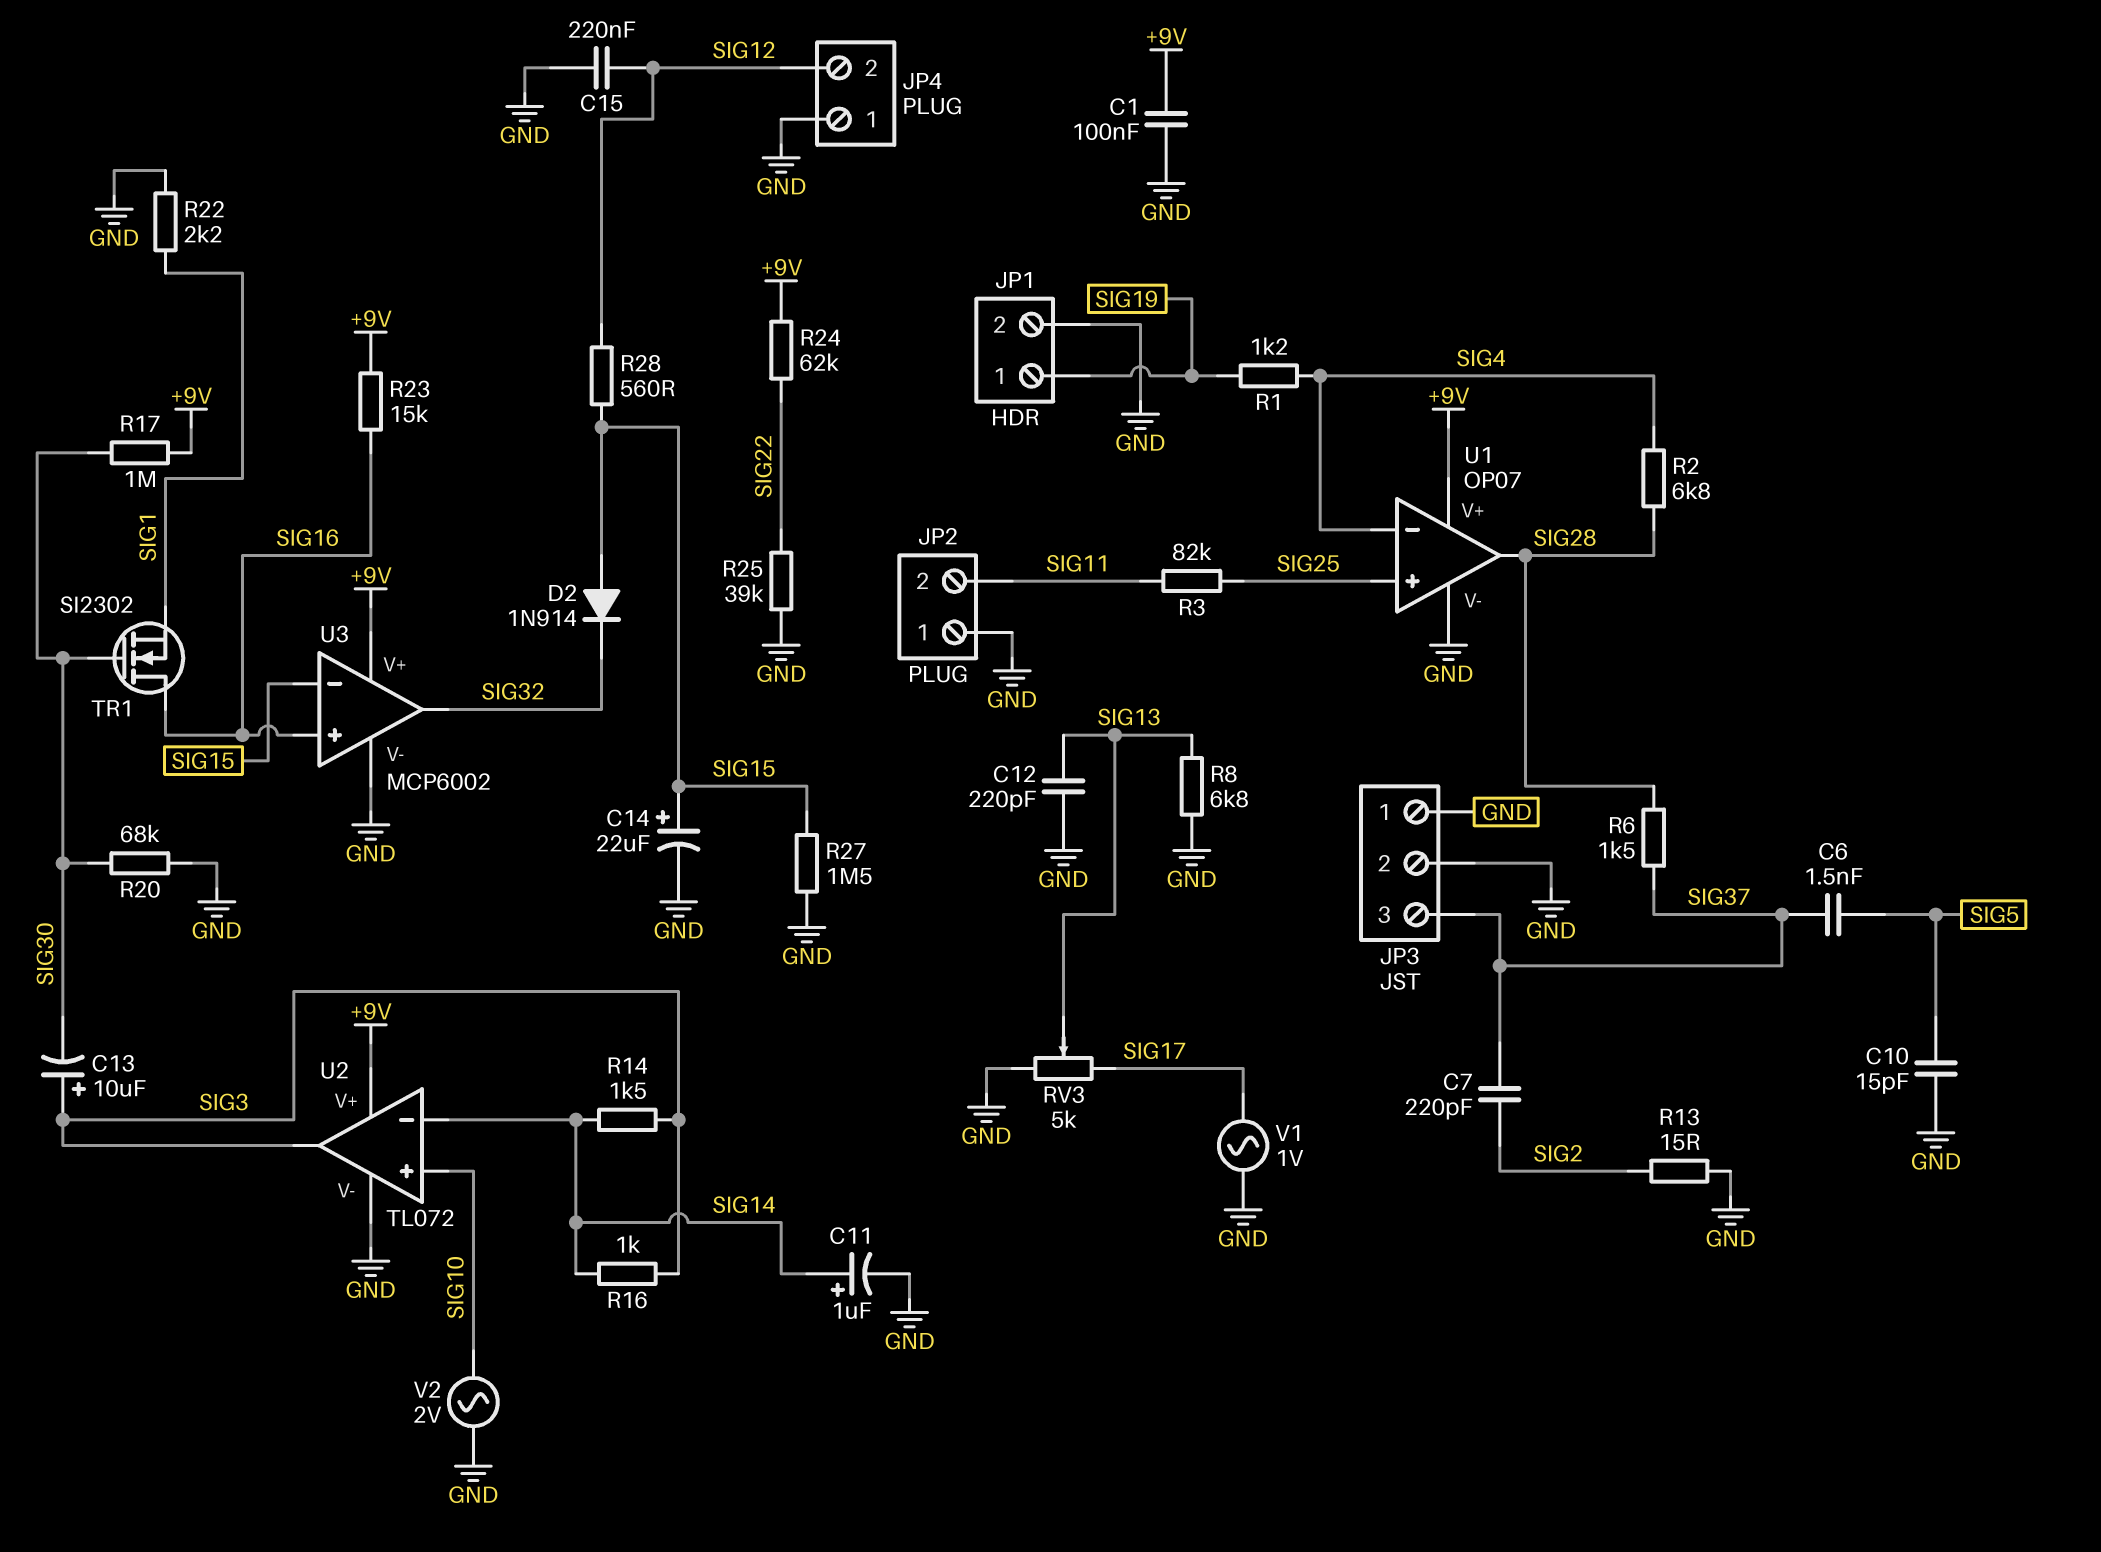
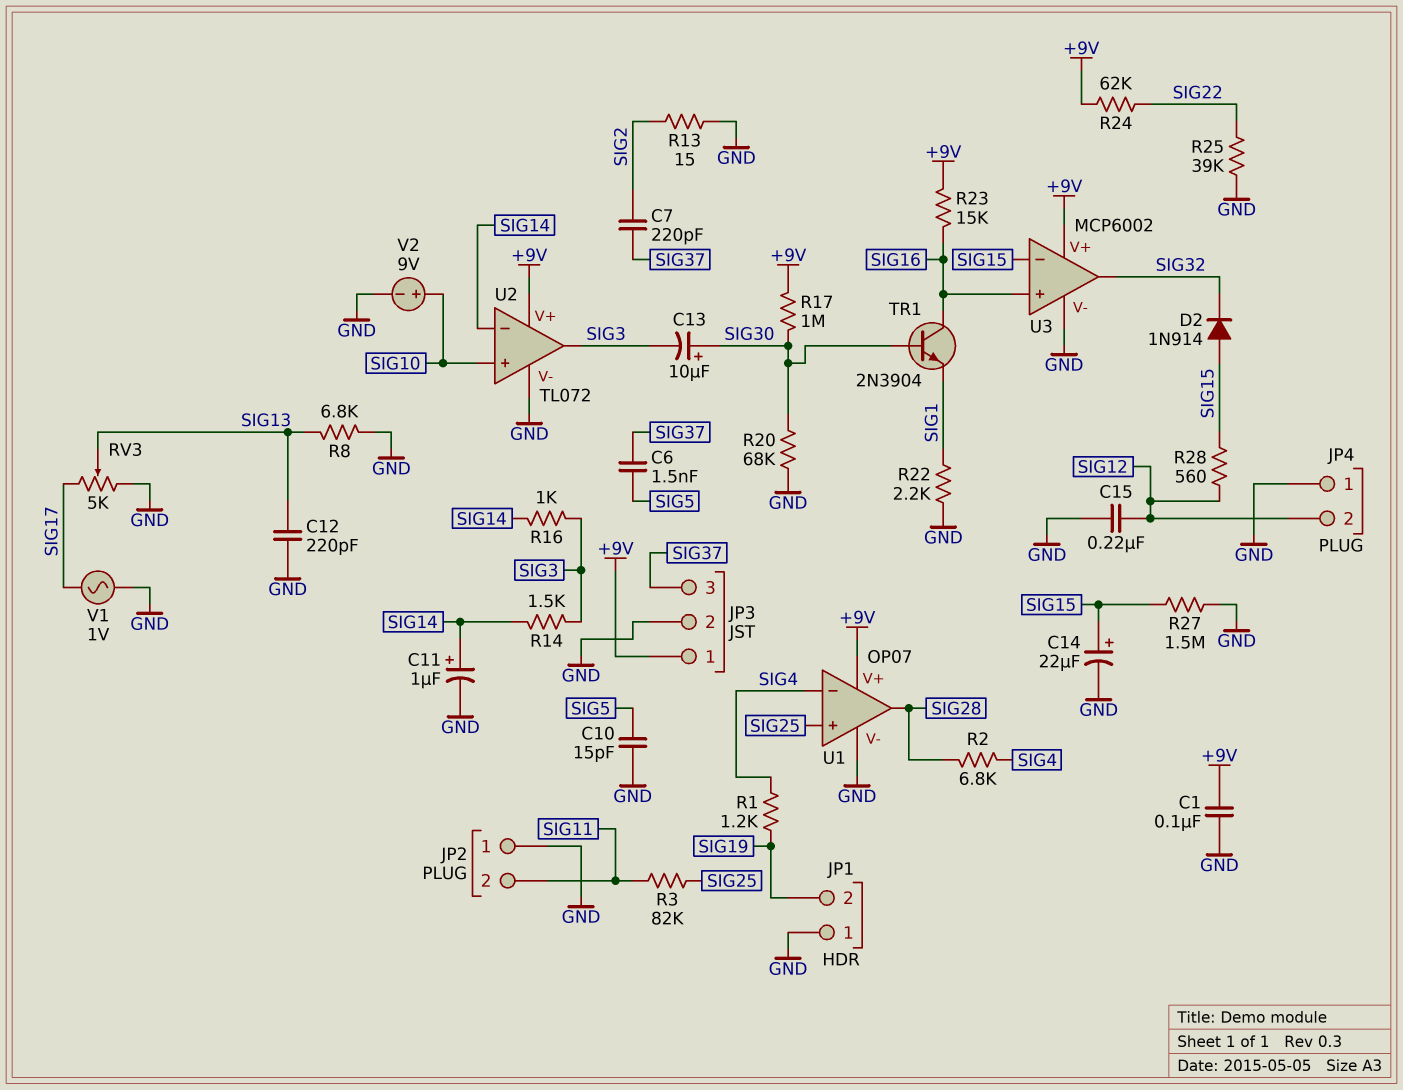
C13: 10uF (plus SIG3, minus SIG30) -> 10uF (plus SIG30, minus SIG3)
JP1 pin 1: SIG19 -> GND
JP1 pin 2: GND -> SIG19
JP3 pin 1: GND -> +9V
R6: 1.5k (SIG28, SIG37) -> none
TR1: NMOS SI2302 (G SIG30, D SIG16, S SIG1) -> NPN 2N3904 (B SIG30, C SIG16, E SIG1)
V2: AC 2V (GND, SIG10) -> 9V (plus SIG10, minus GND)

